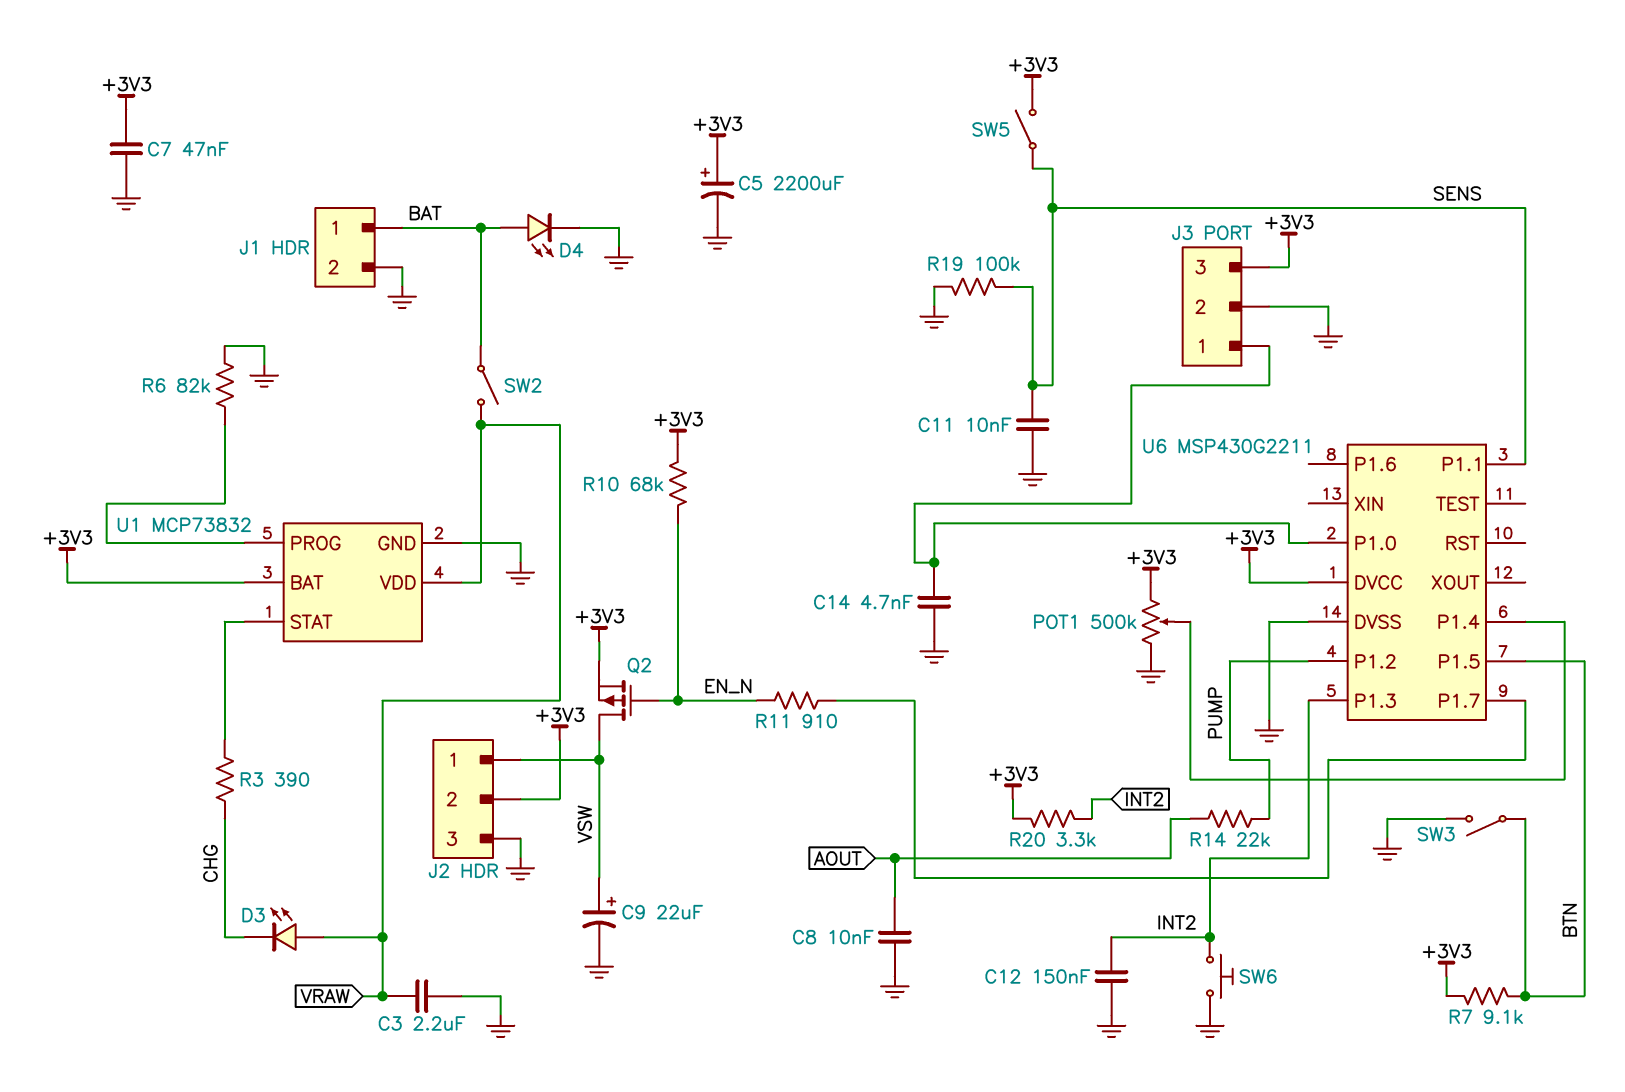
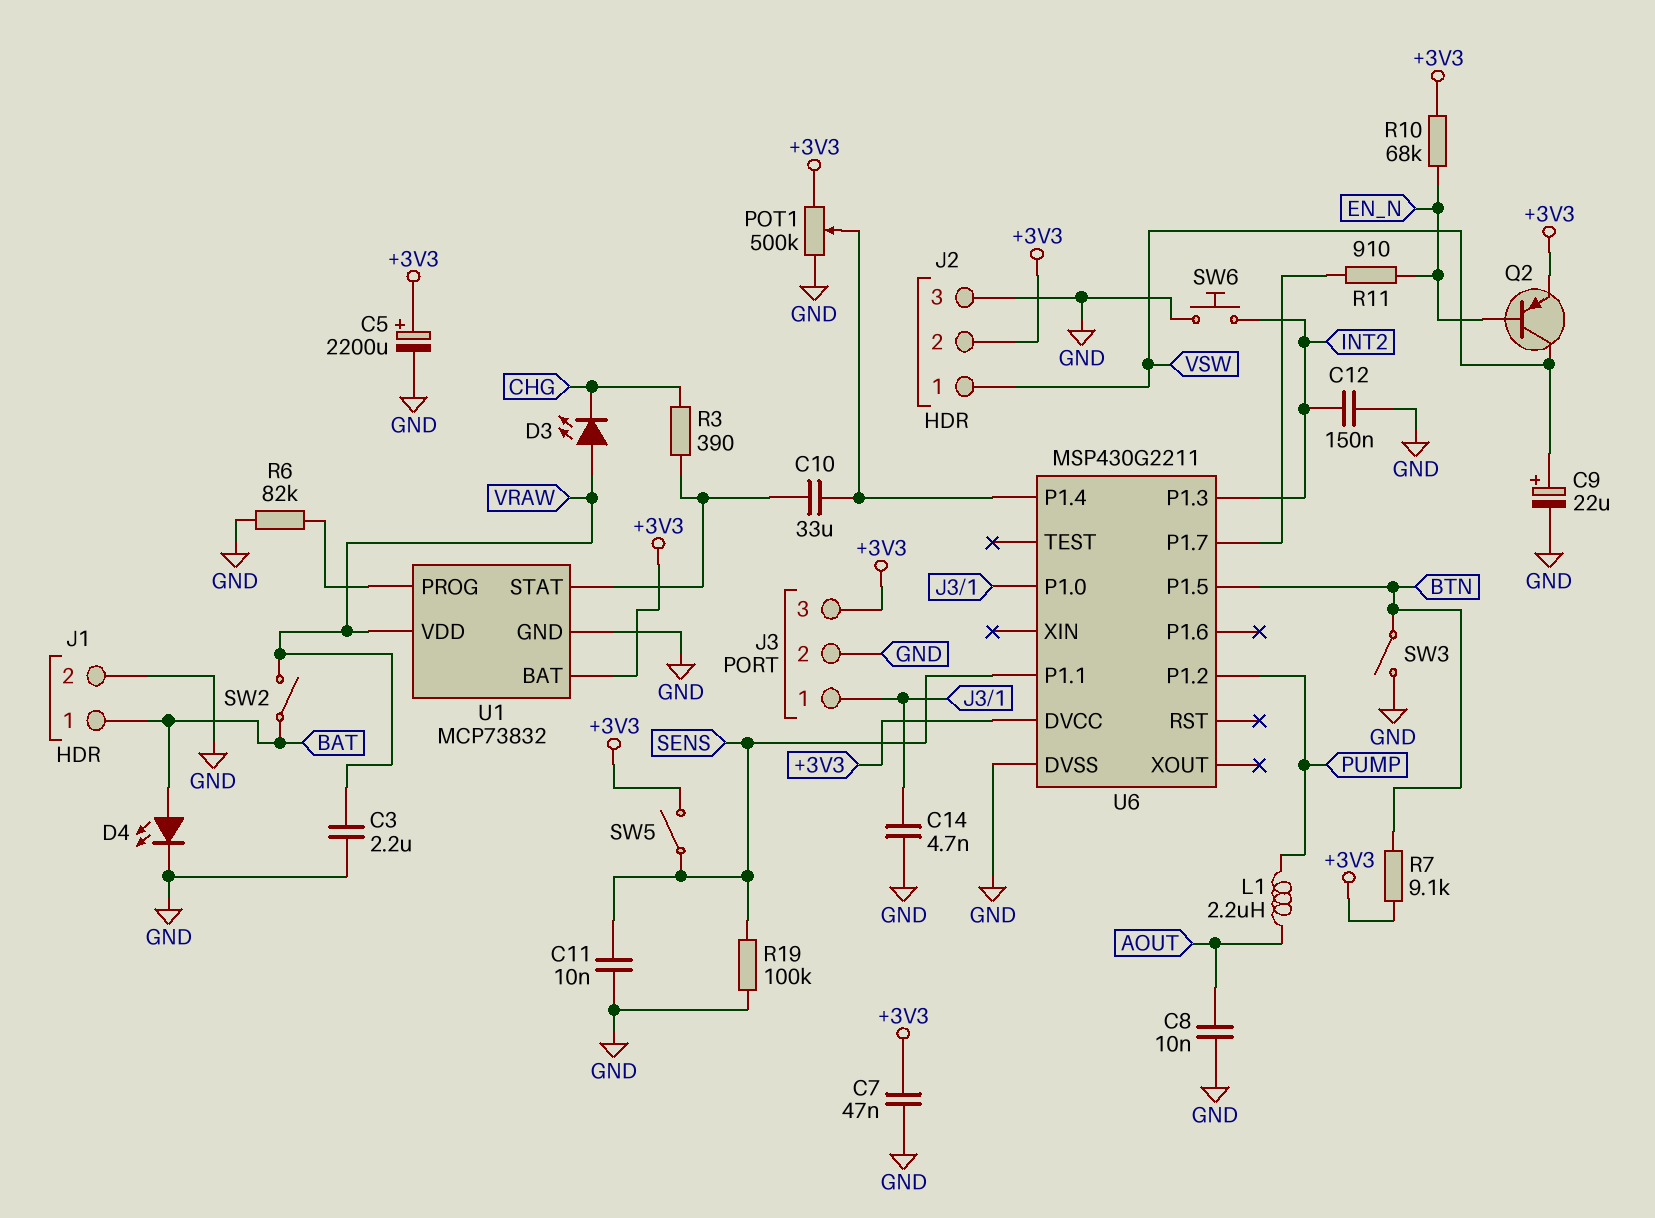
C10: none -> 33uF (U1/STAT, U6/P1.4)
L1: none -> 2.2uH (AOUT, PUMP)
Q2: PMOS (G EN_N, D VSW, S +3V3) -> PNP (B EN_N, C VSW, E +3V3)
R14: 22k (AOUT, PUMP) -> none
R20: 3.3k (+3V3, INT2) -> none

